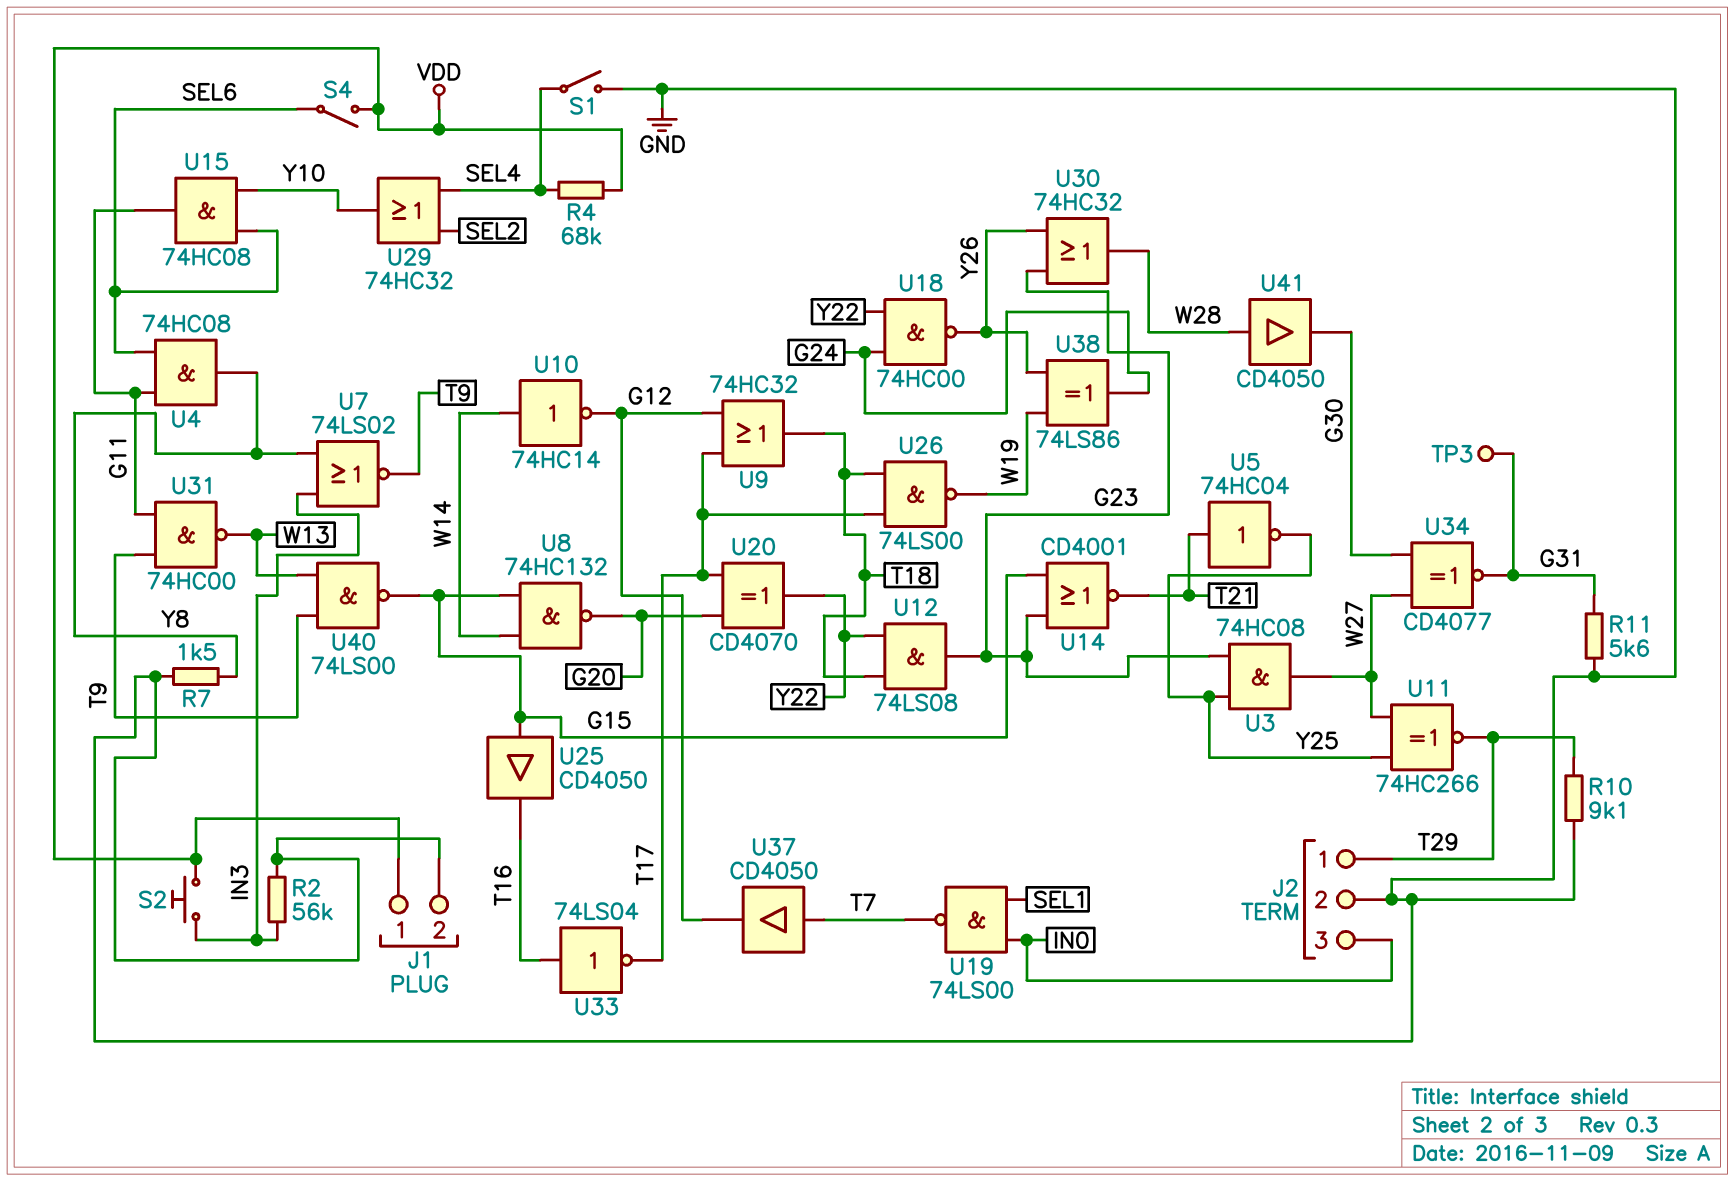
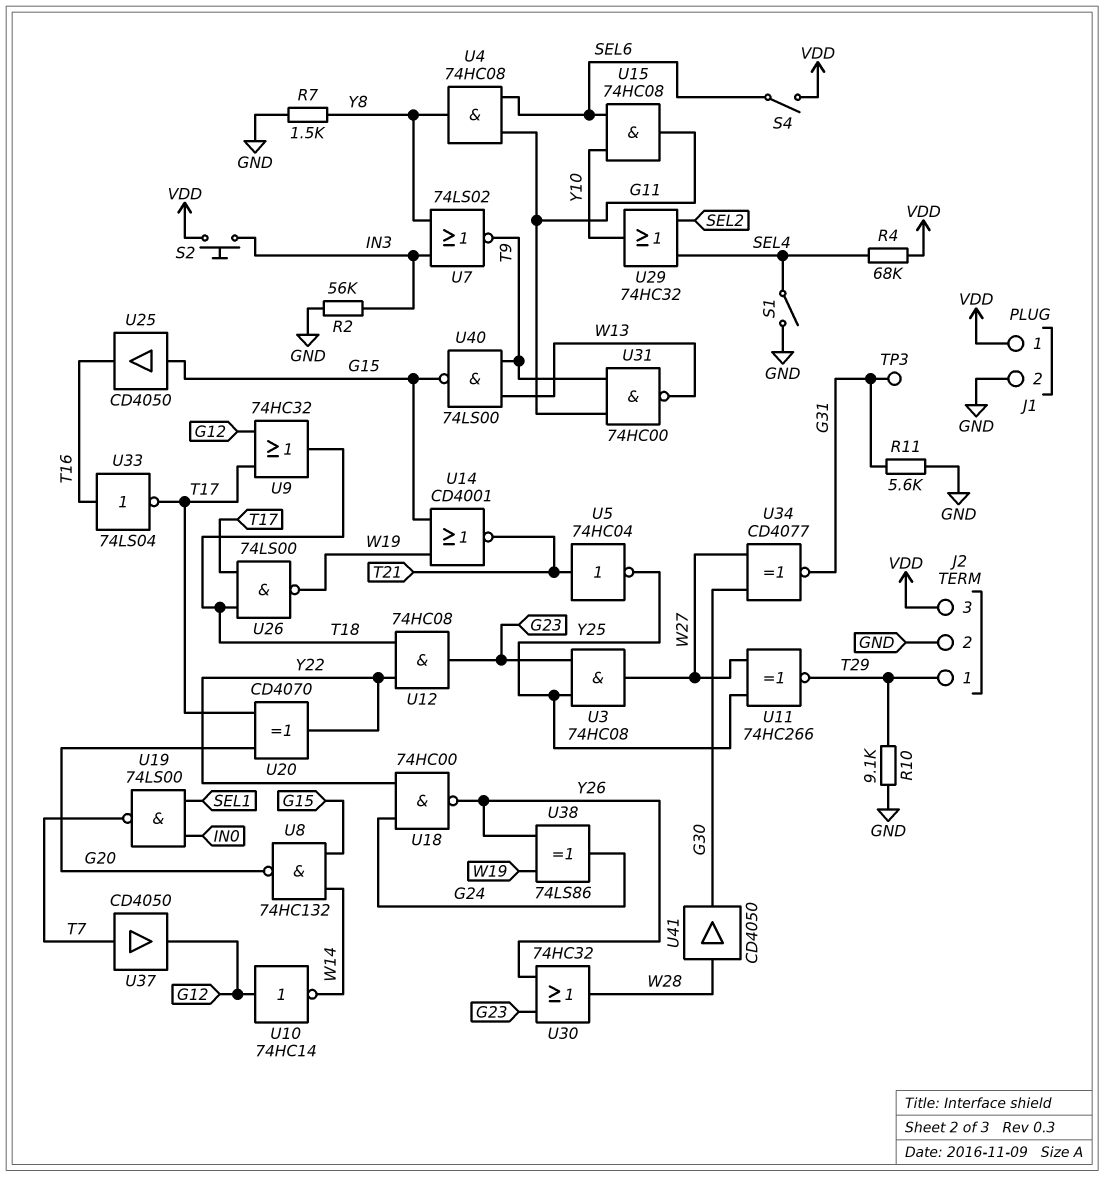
J2 pin 3: IN0 -> VDD
U10: NOT 74HC14 (in W14, out G12) -> NOT 74HC14 (in G12, out W14)
U12: AND 74LS08 (in T18, in Y22, out G23) -> AND 74HC08 (in T18, in Y22, out G23)
U14: NOR CD4001 (in G15, in G23, out T21) -> NOR CD4001 (in G15, in W19, out T21)

